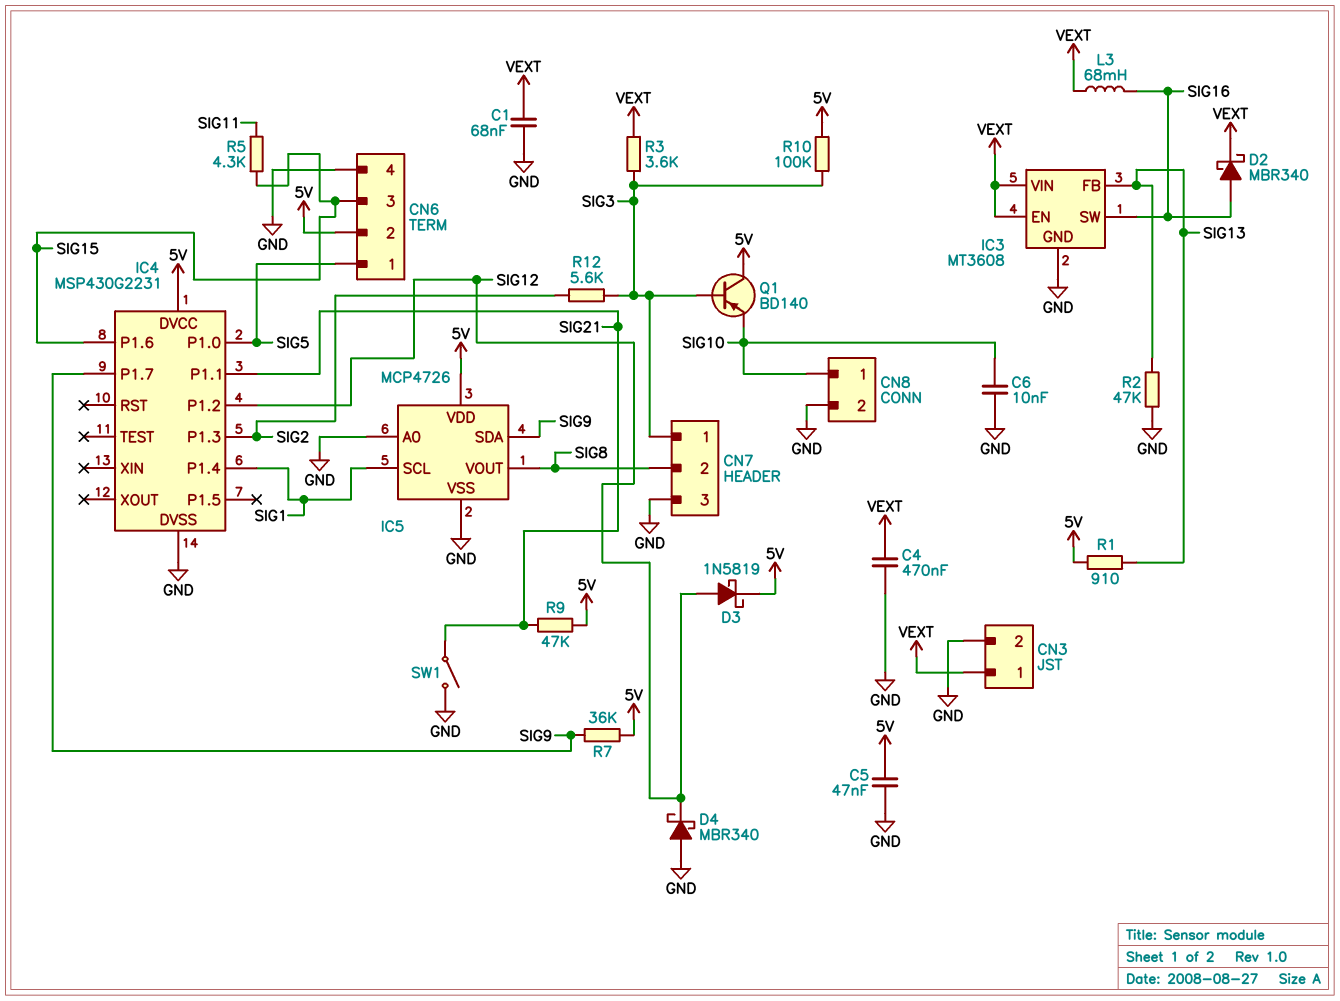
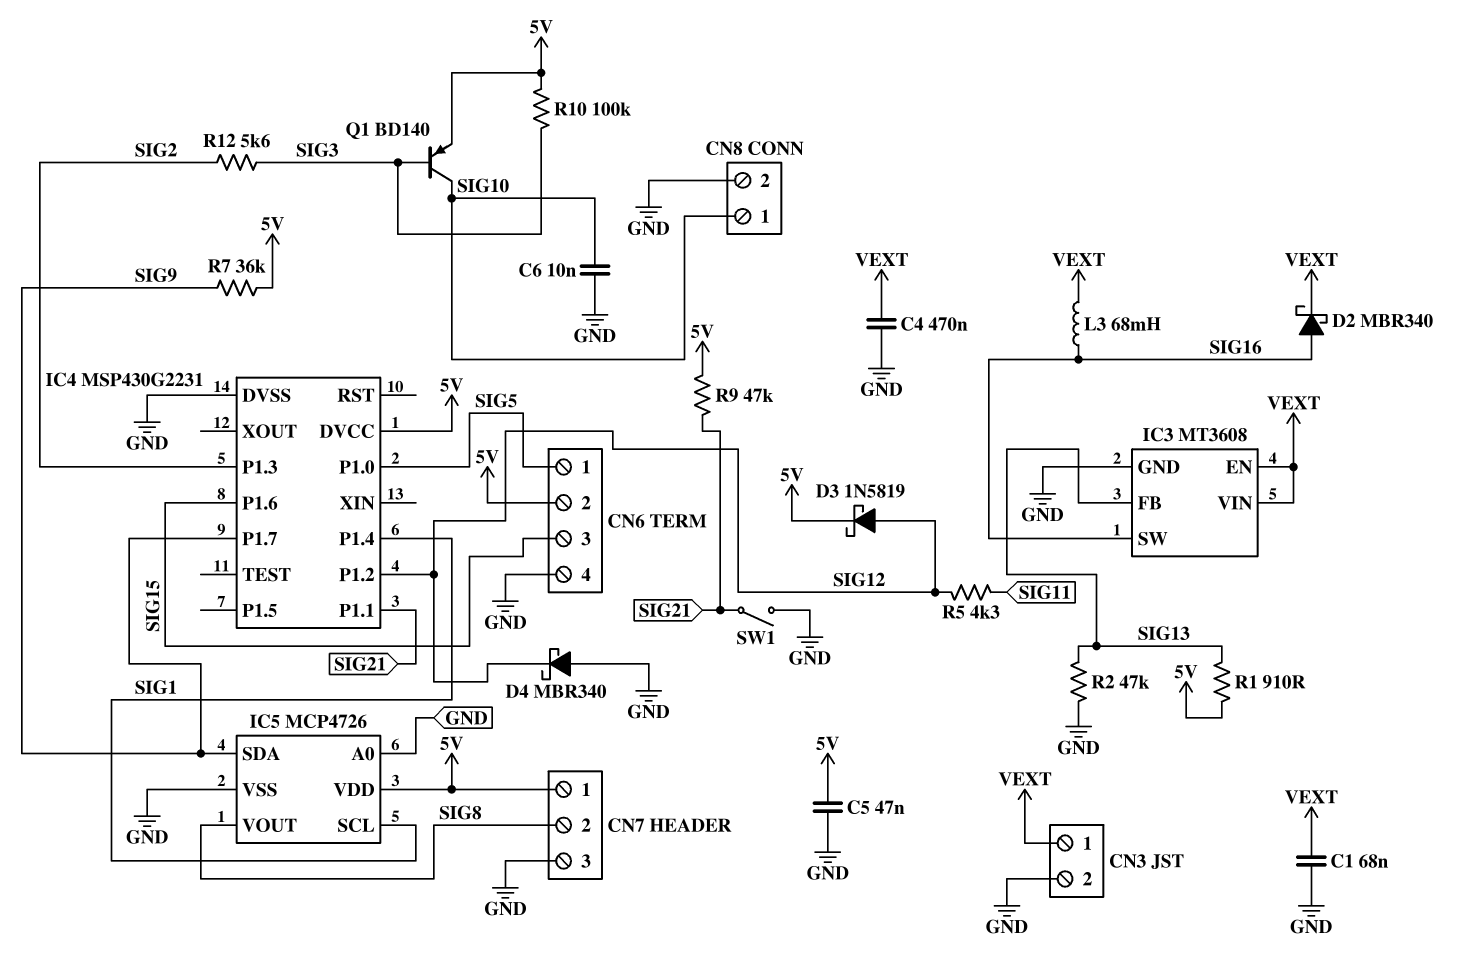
CN7 pin 1: SIG3 -> 5V
Q1: PNP BD140 (B SIG3, C 5V, E SIG10) -> PNP BD140 (B SIG3, C SIG10, E 5V)
R3: 3.6k (SIG3, VEXT) -> none
R5: 4.3k (SIG11, SIG15) -> 4.3k (SIG11, SIG12)

